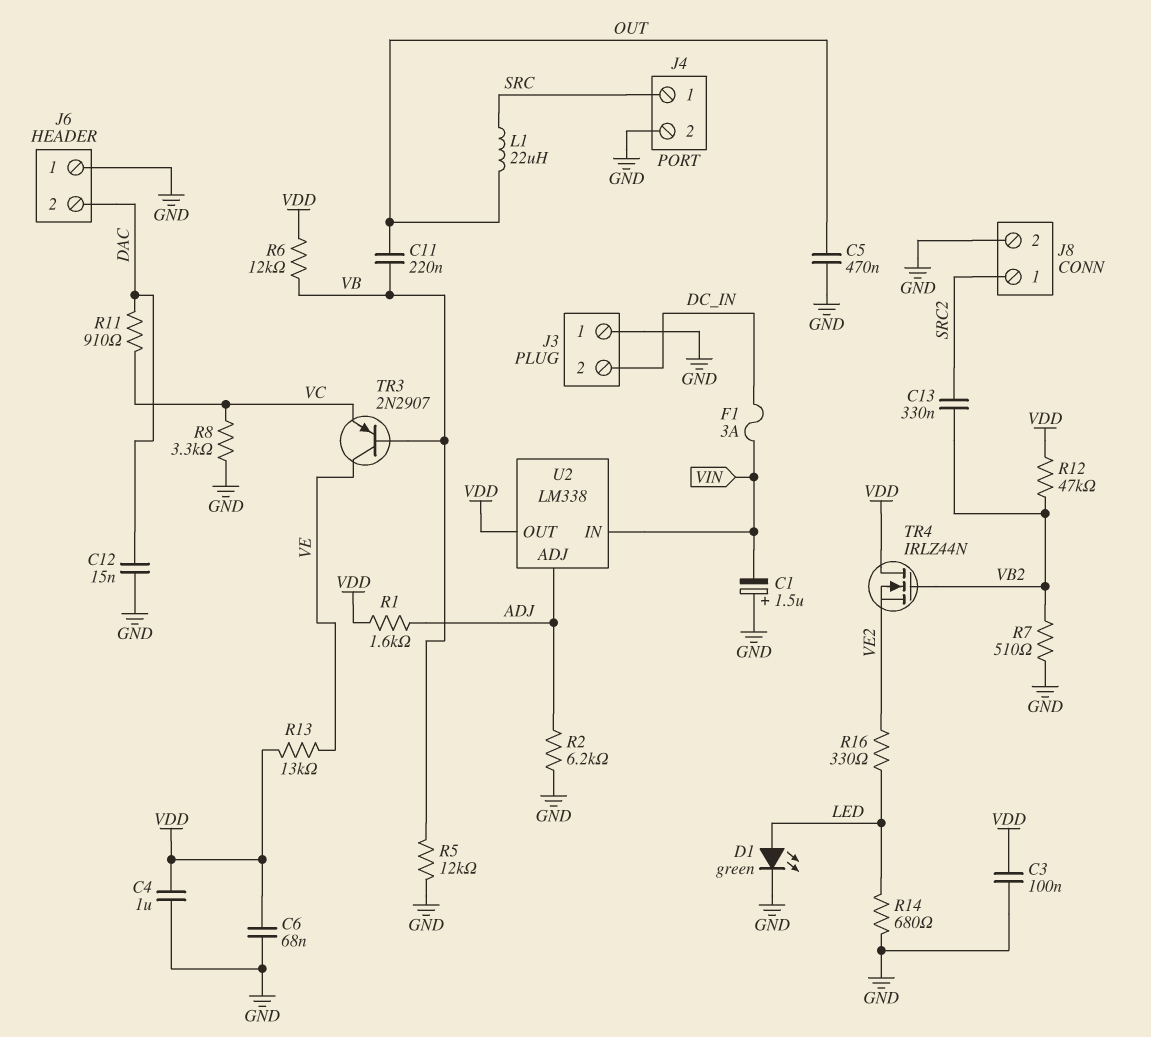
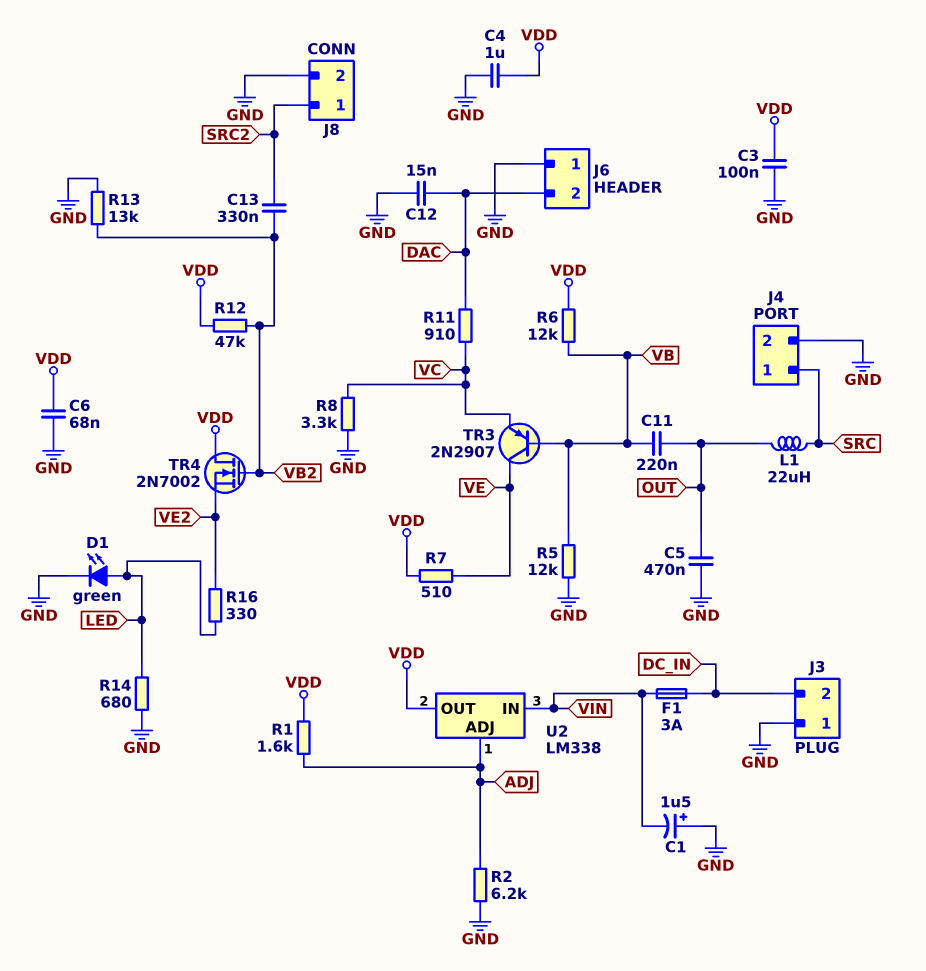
R7: 510 (GND, VB2) -> 510 (VDD, VE)
R13: 13k (VDD, VE) -> 13k (GND, VB2)
TR4: NMOS IRLZ44N (G VB2, D VDD, S VE2) -> NMOS 2N7002 (G VB2, D VDD, S VE2)

